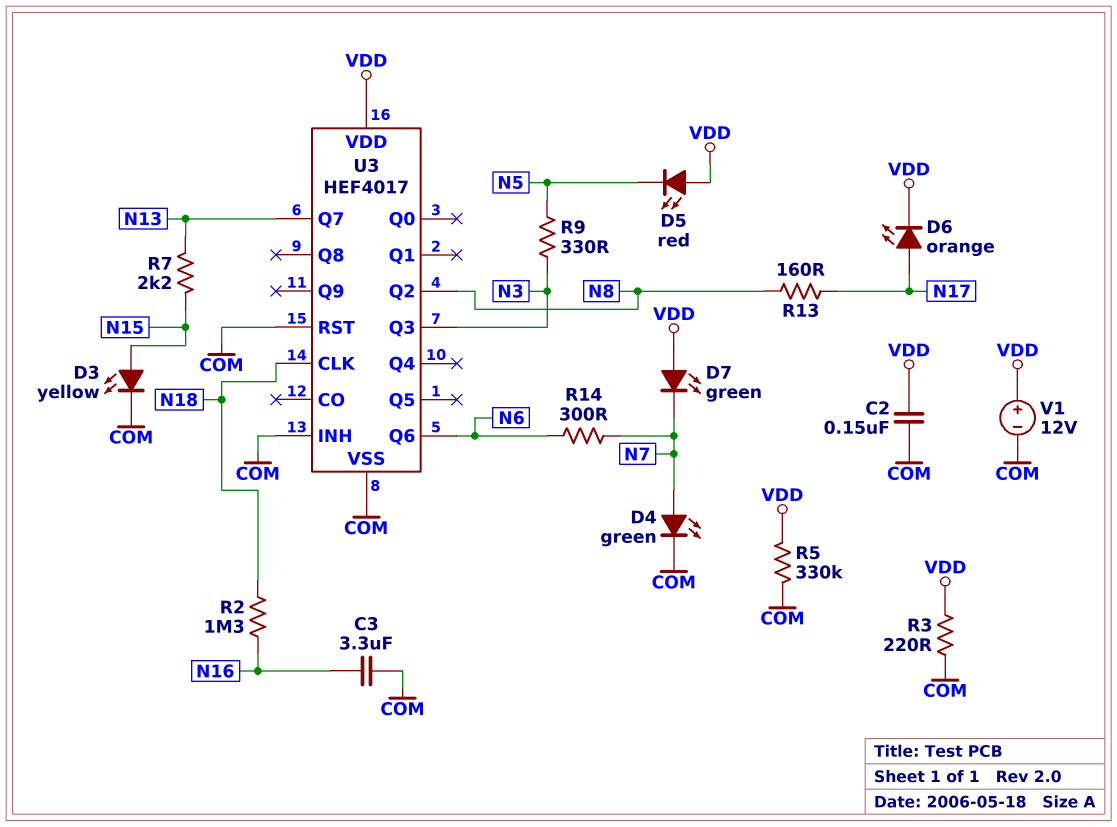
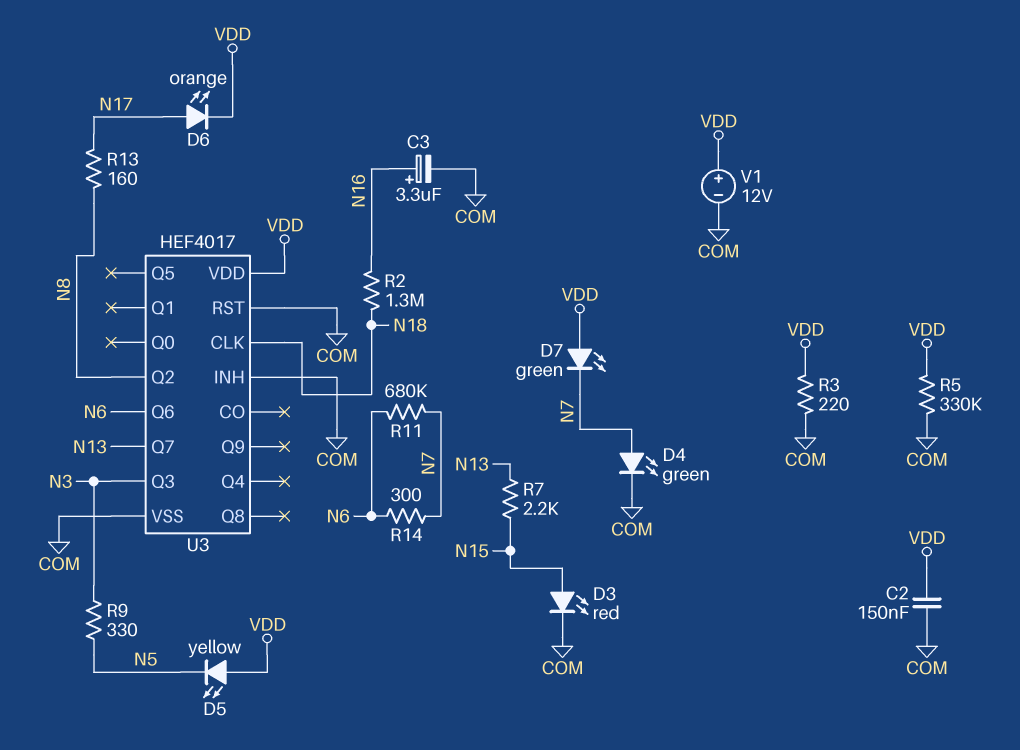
C3: 3.3uF (COM, N16) -> 3.3uF (plus N16, minus COM)
D3: LED yellow (A N15, K COM) -> LED red (A N15, K COM)
D5: LED red (A VDD, K N5) -> LED yellow (A VDD, K N5)
R11: none -> 680k (N6, N7)

